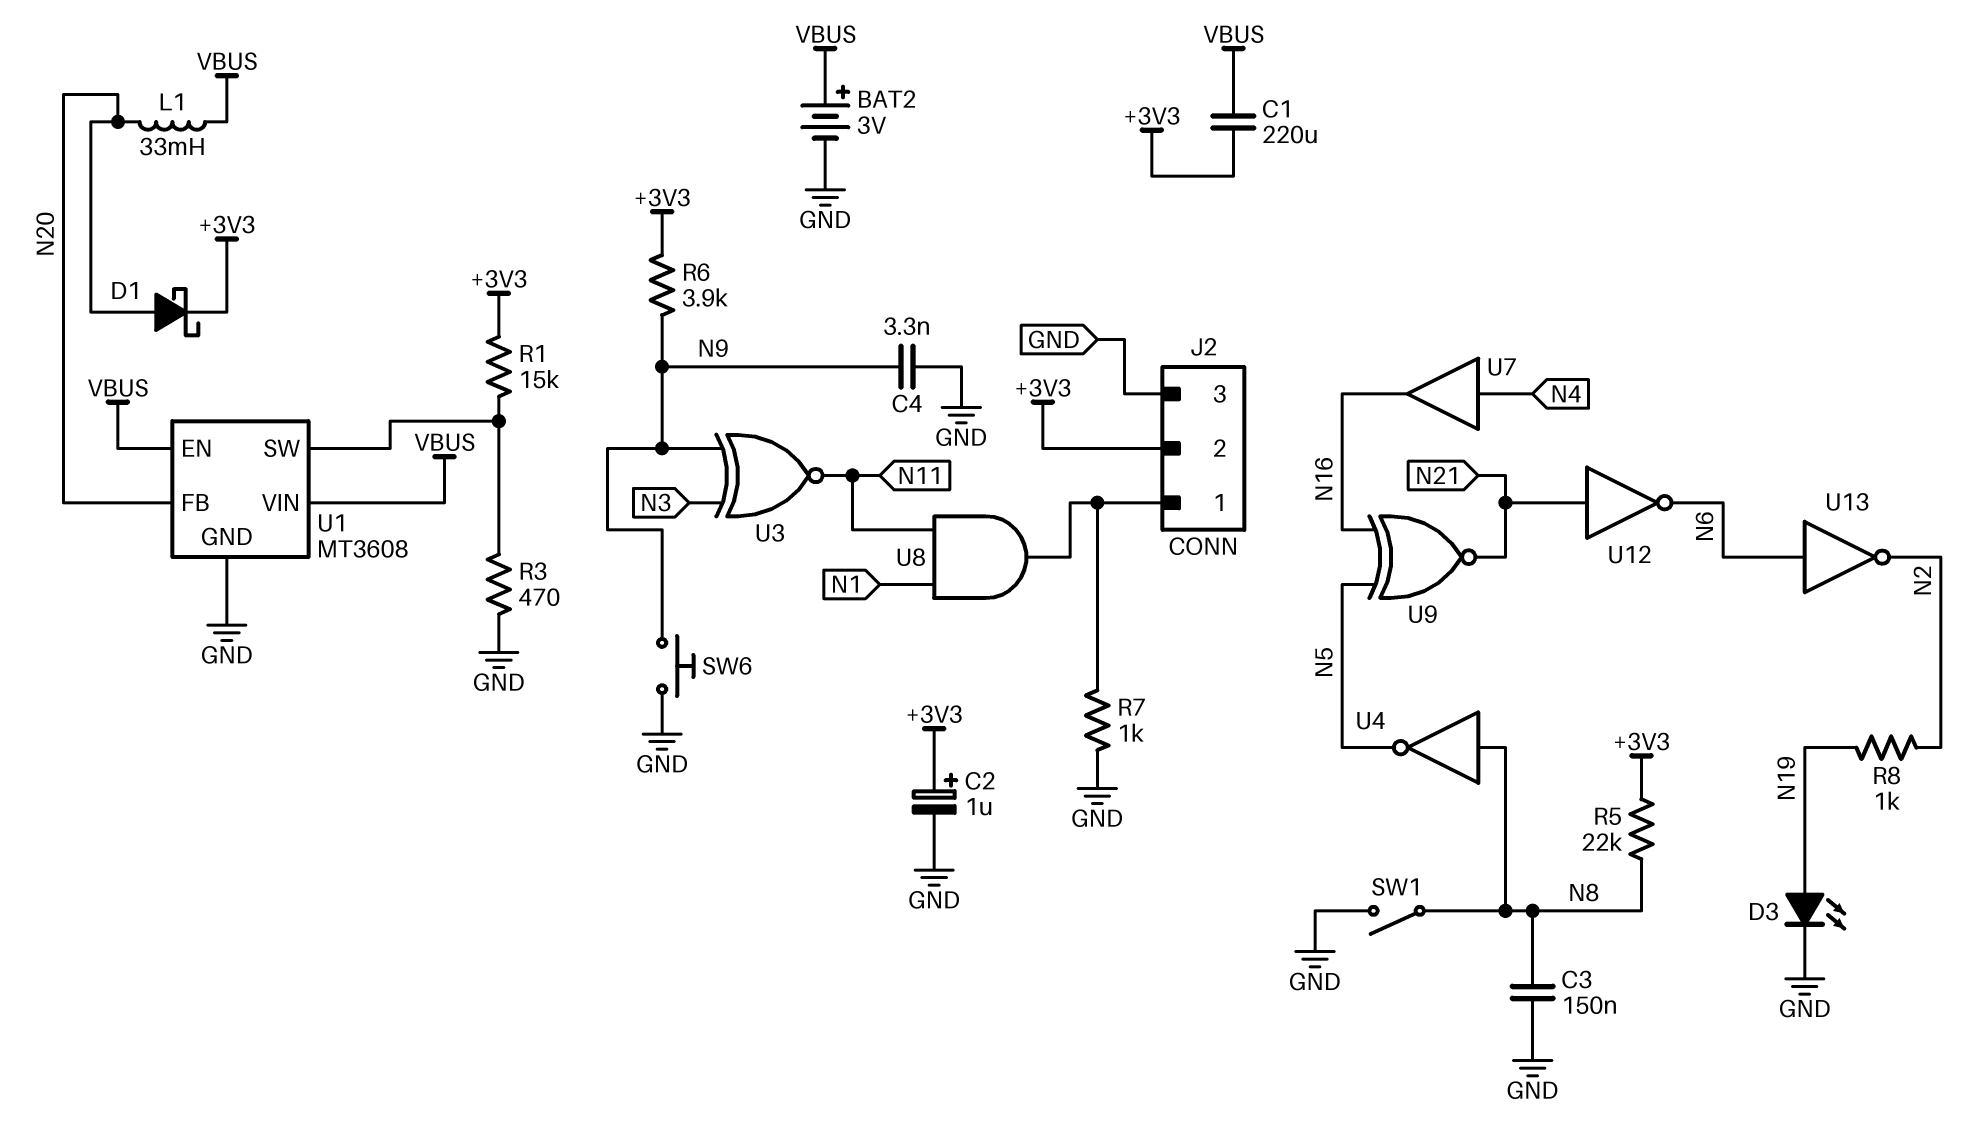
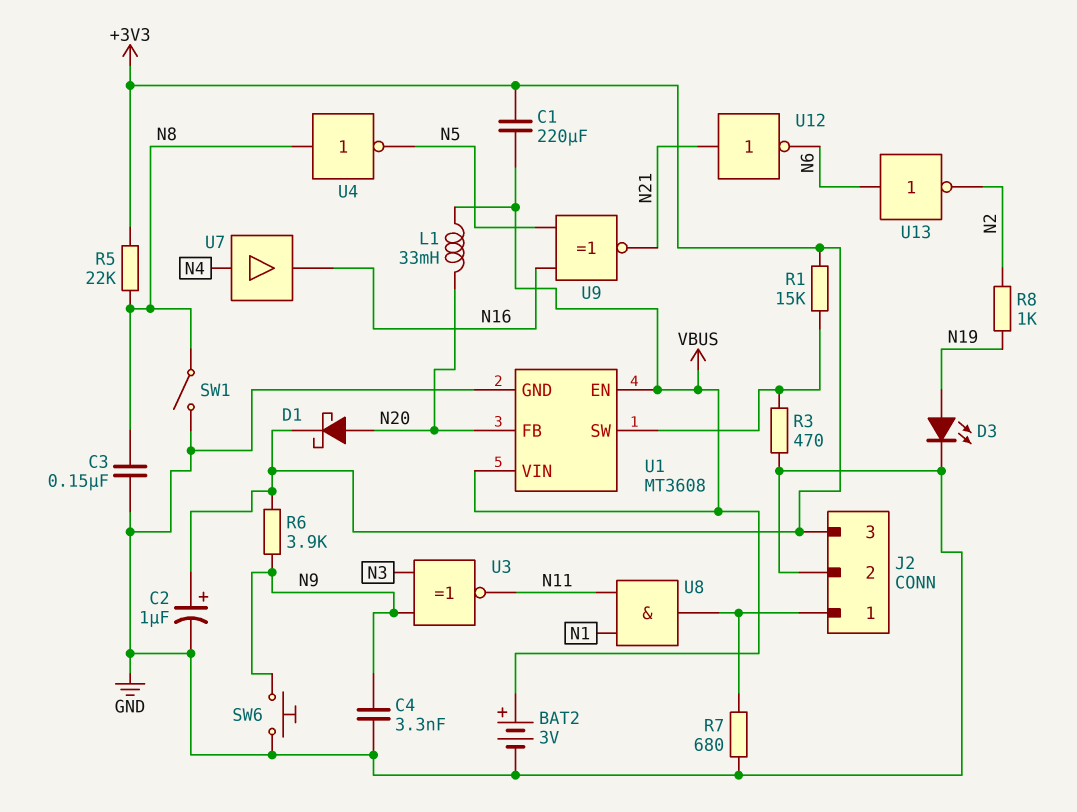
J2 pin 2: +3V3 -> GND
J2 pin 3: GND -> +3V3
R7: 1k (GND, J2/1) -> 680 (GND, J2/1)

